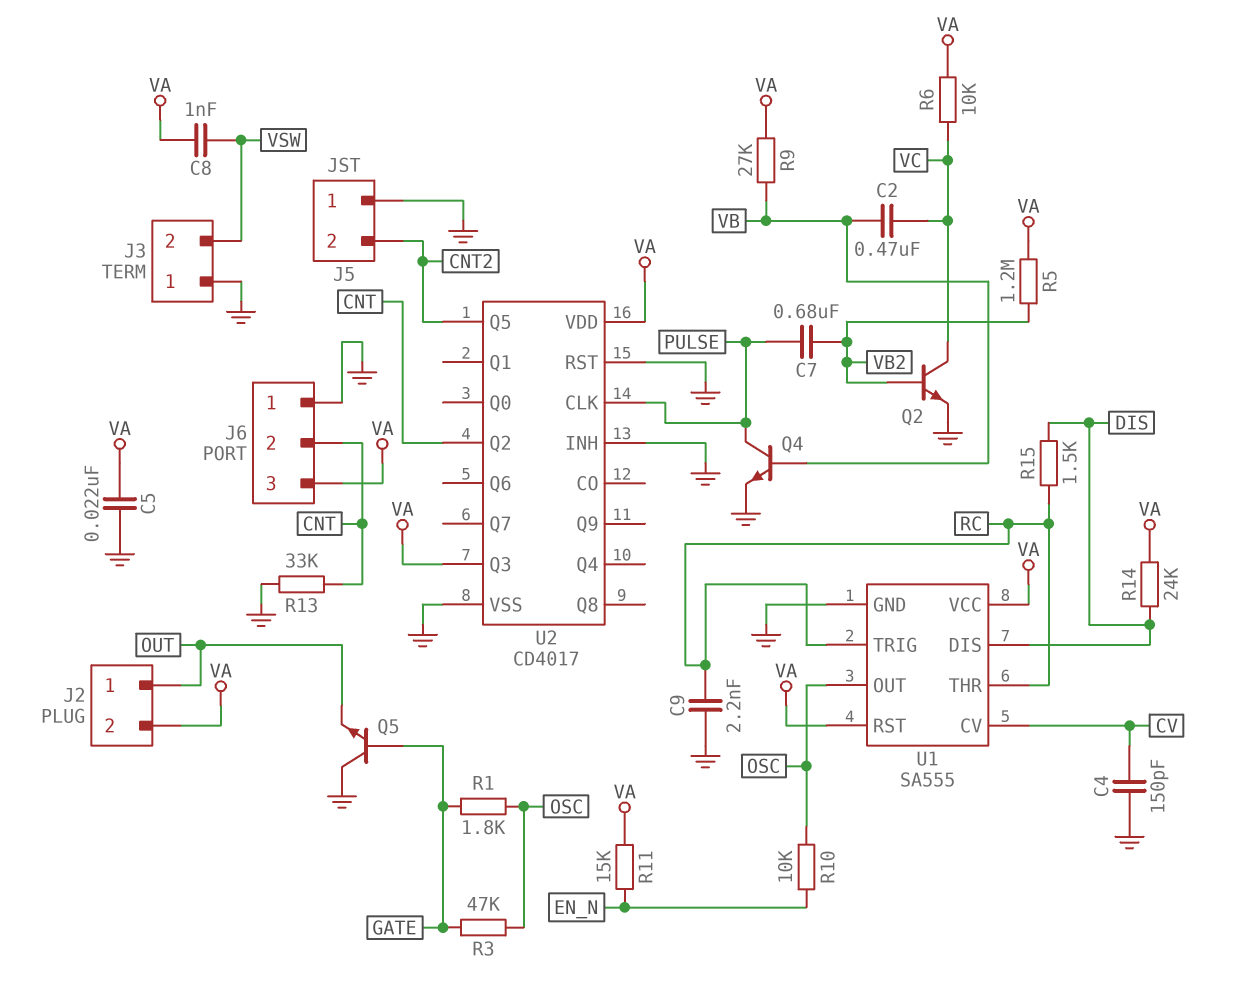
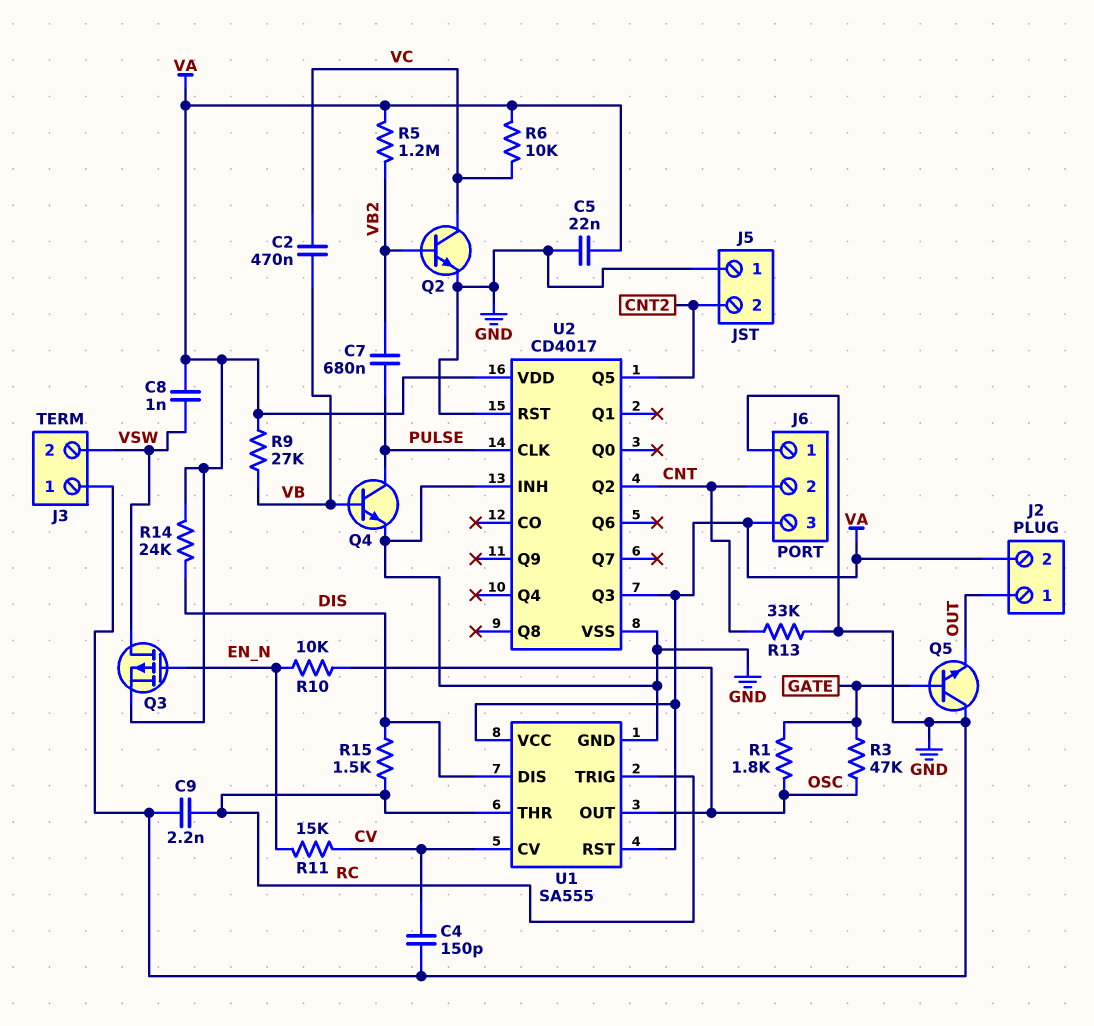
Q3: none -> PMOS (G EN_N, D VSW, S VA)
R11: 15k (EN_N, VA) -> 15k (CV, EN_N)

